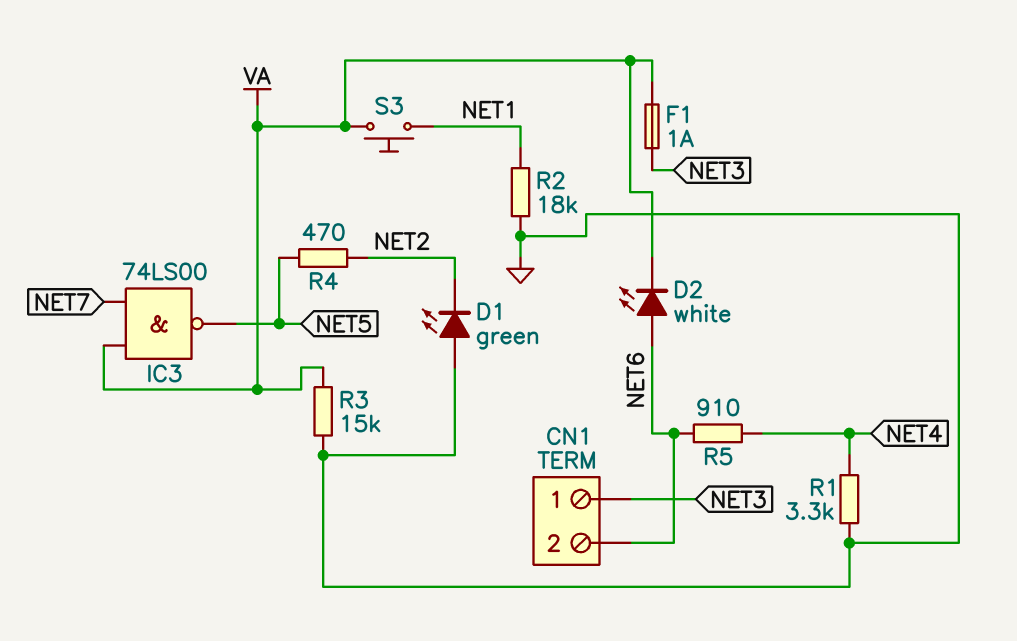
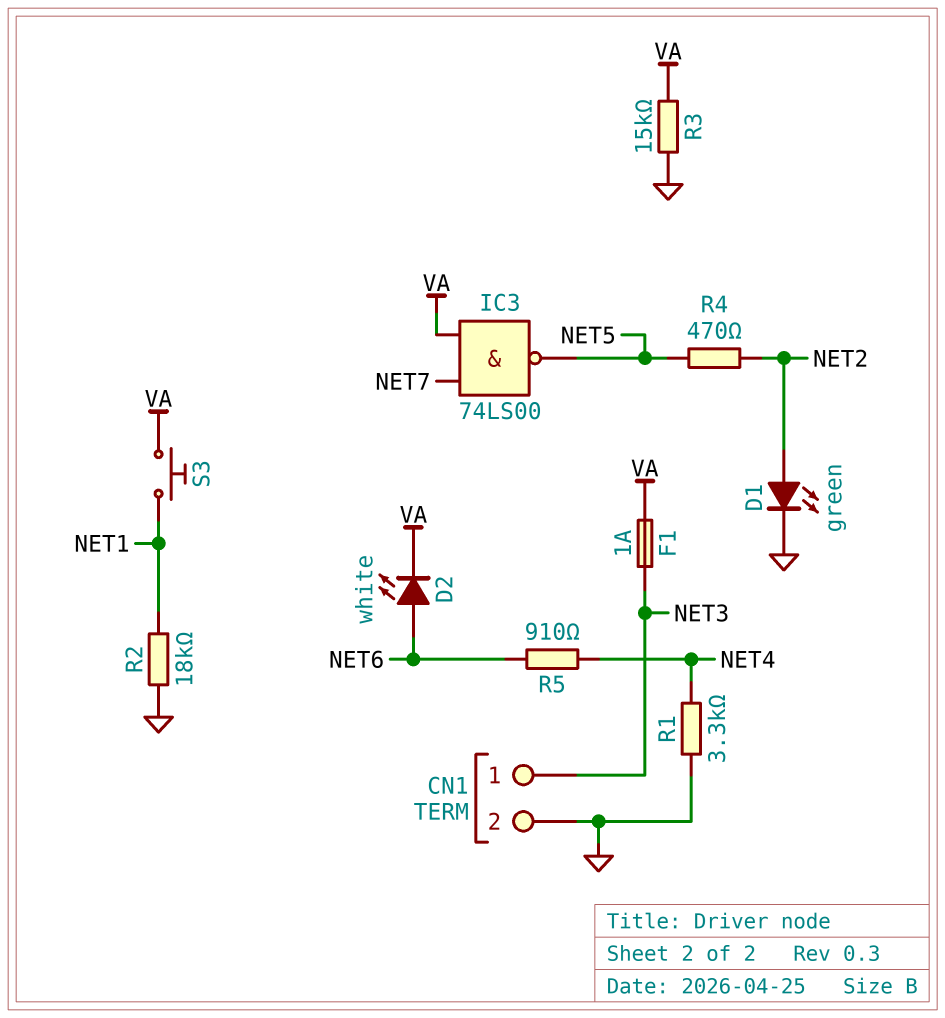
CN1 pin 2: NET6 -> GND
D1: LED green (A GND, K NET2) -> LED green (A NET2, K GND)

